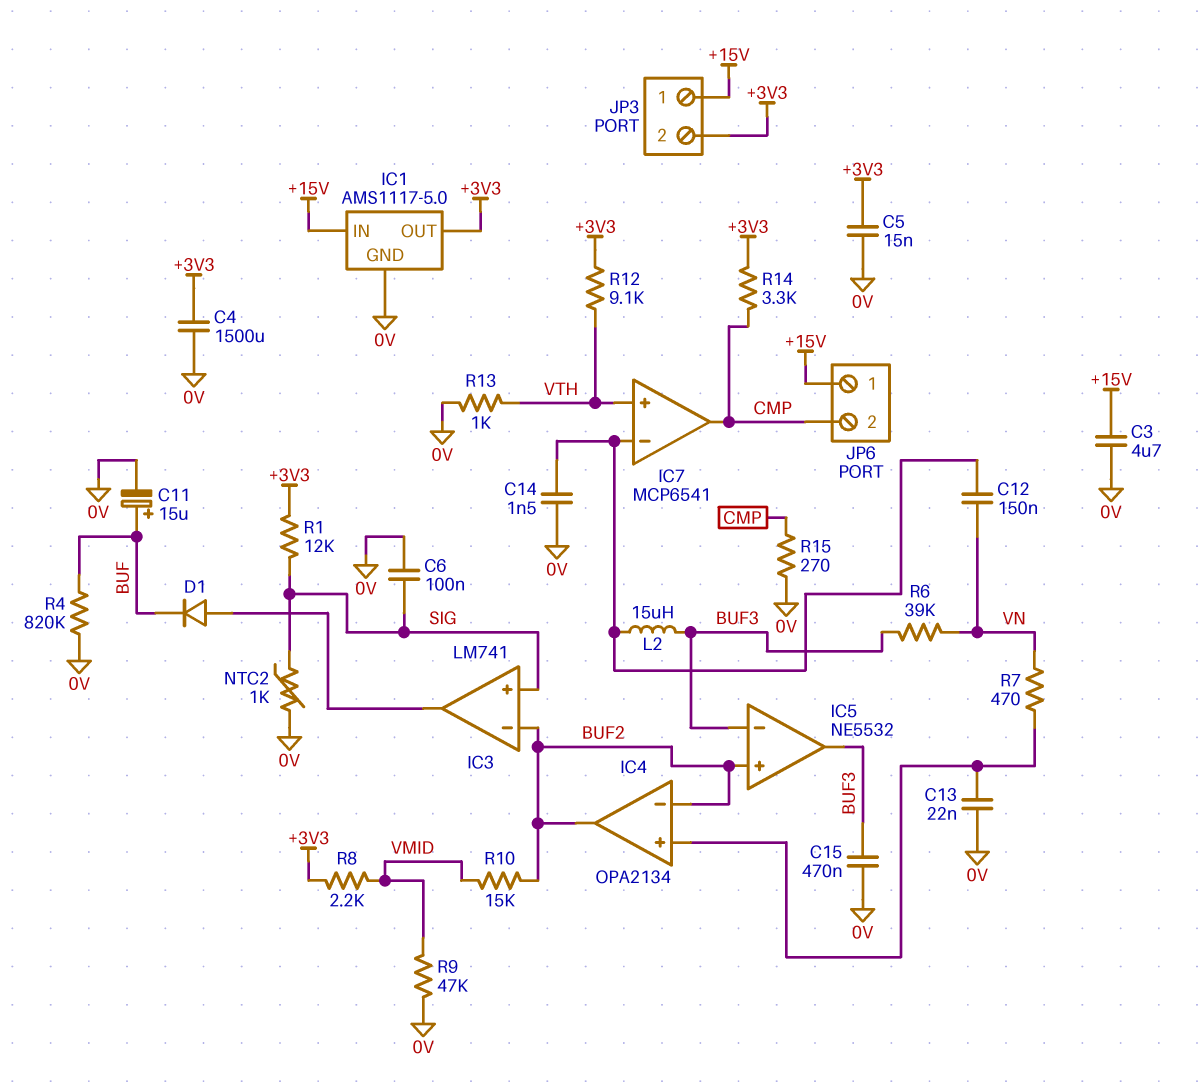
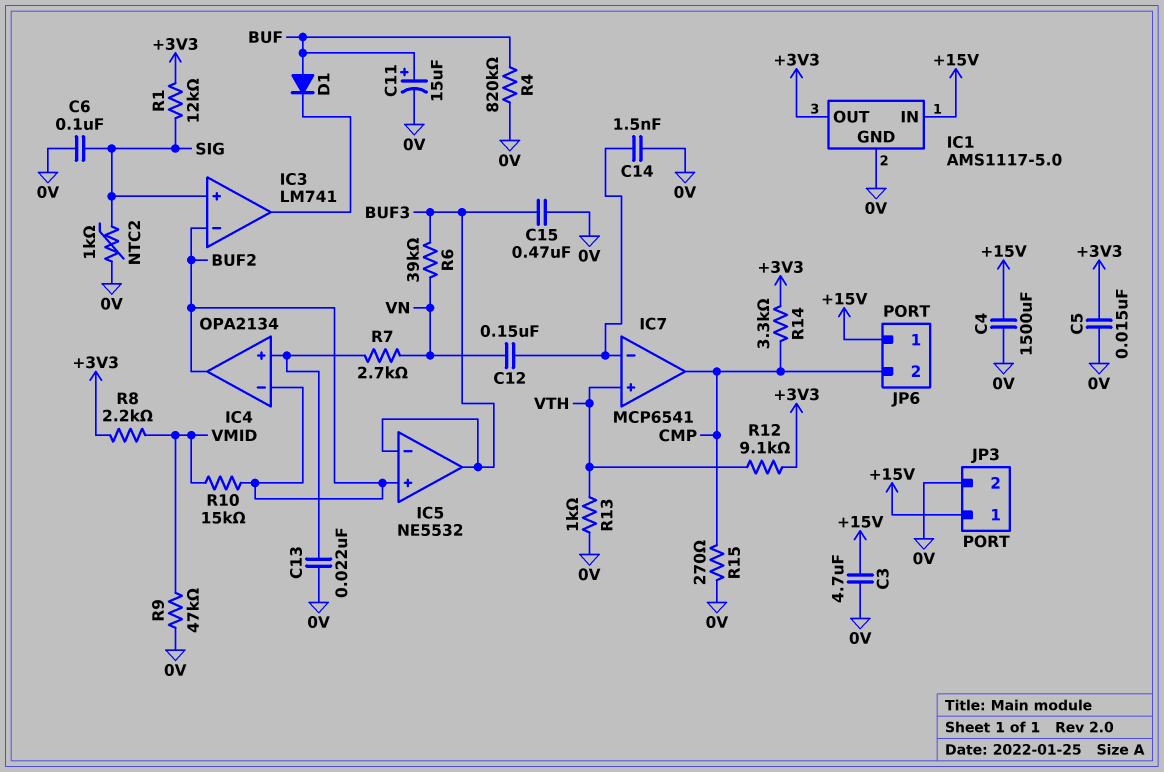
C4: 1500uF (+3V3, 0V) -> 1500uF (+15V, 0V)
D1: diode (A IC3/out, K BUF) -> diode (A BUF, K IC3/out)
JP3 pin 2: +3V3 -> 0V
L2: 15uH (BUF3, IC7/in-) -> none
R7: 470 (IC4/in+, VN) -> 2.7k (IC4/in+, VN)

